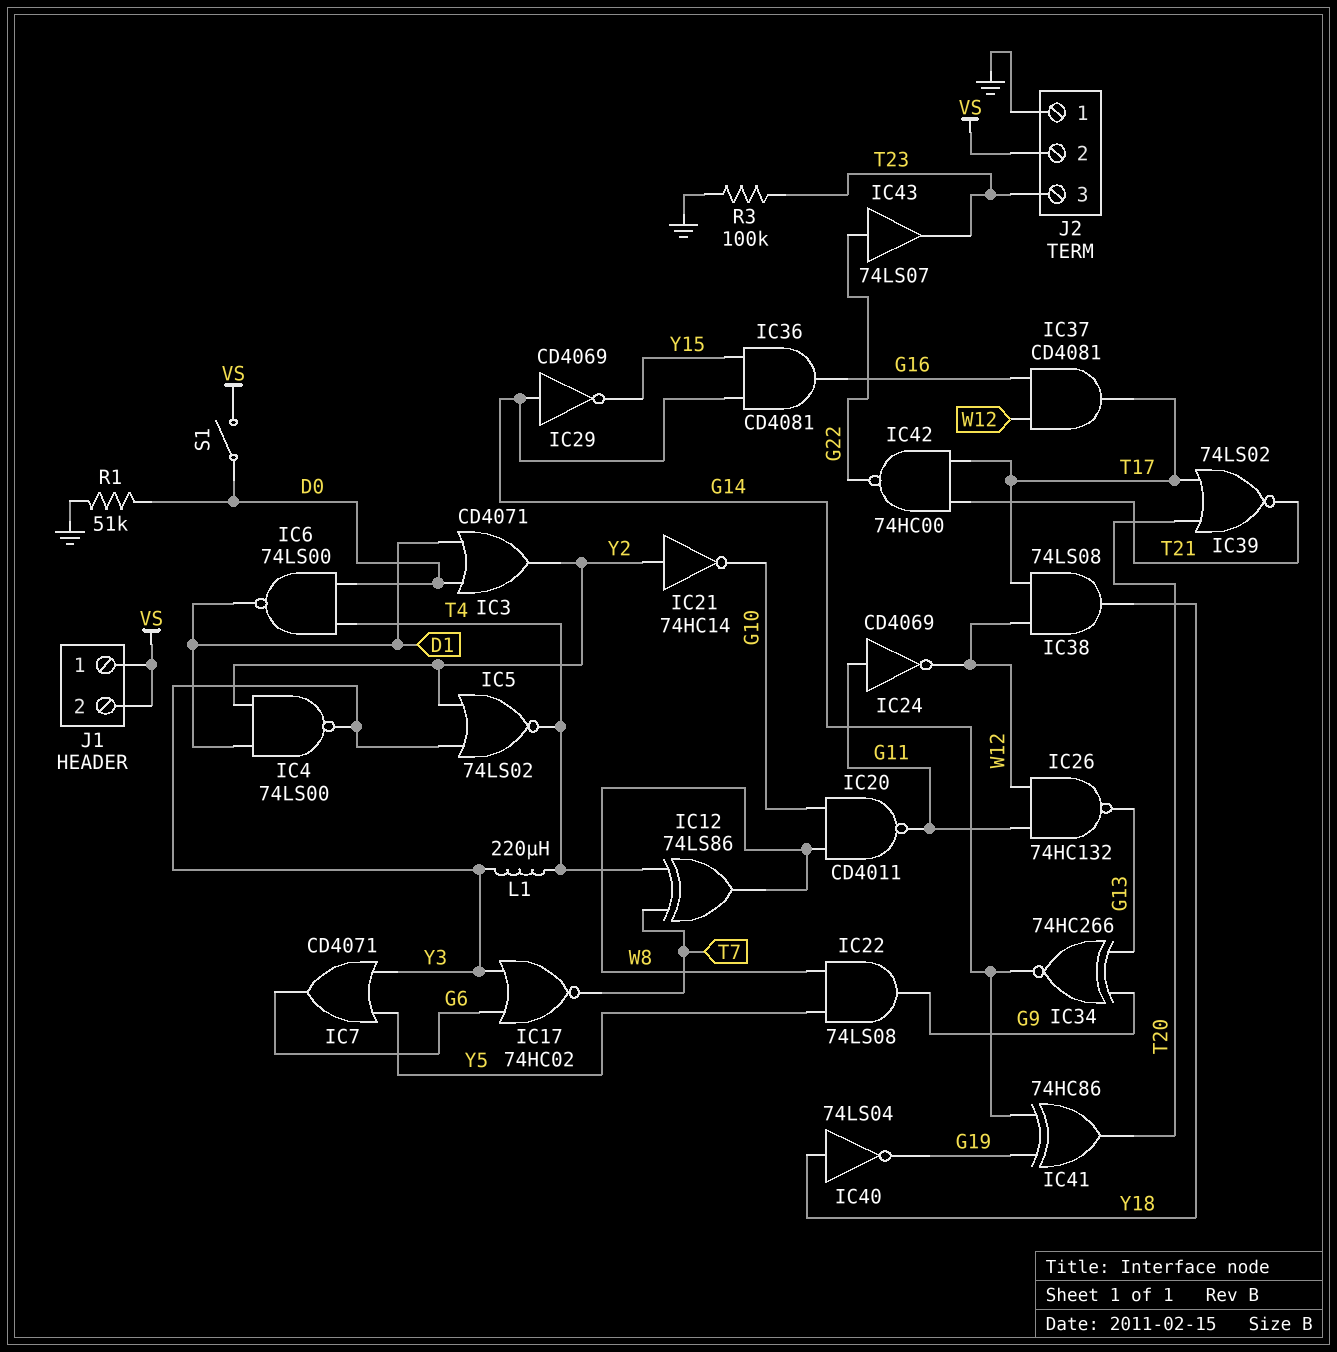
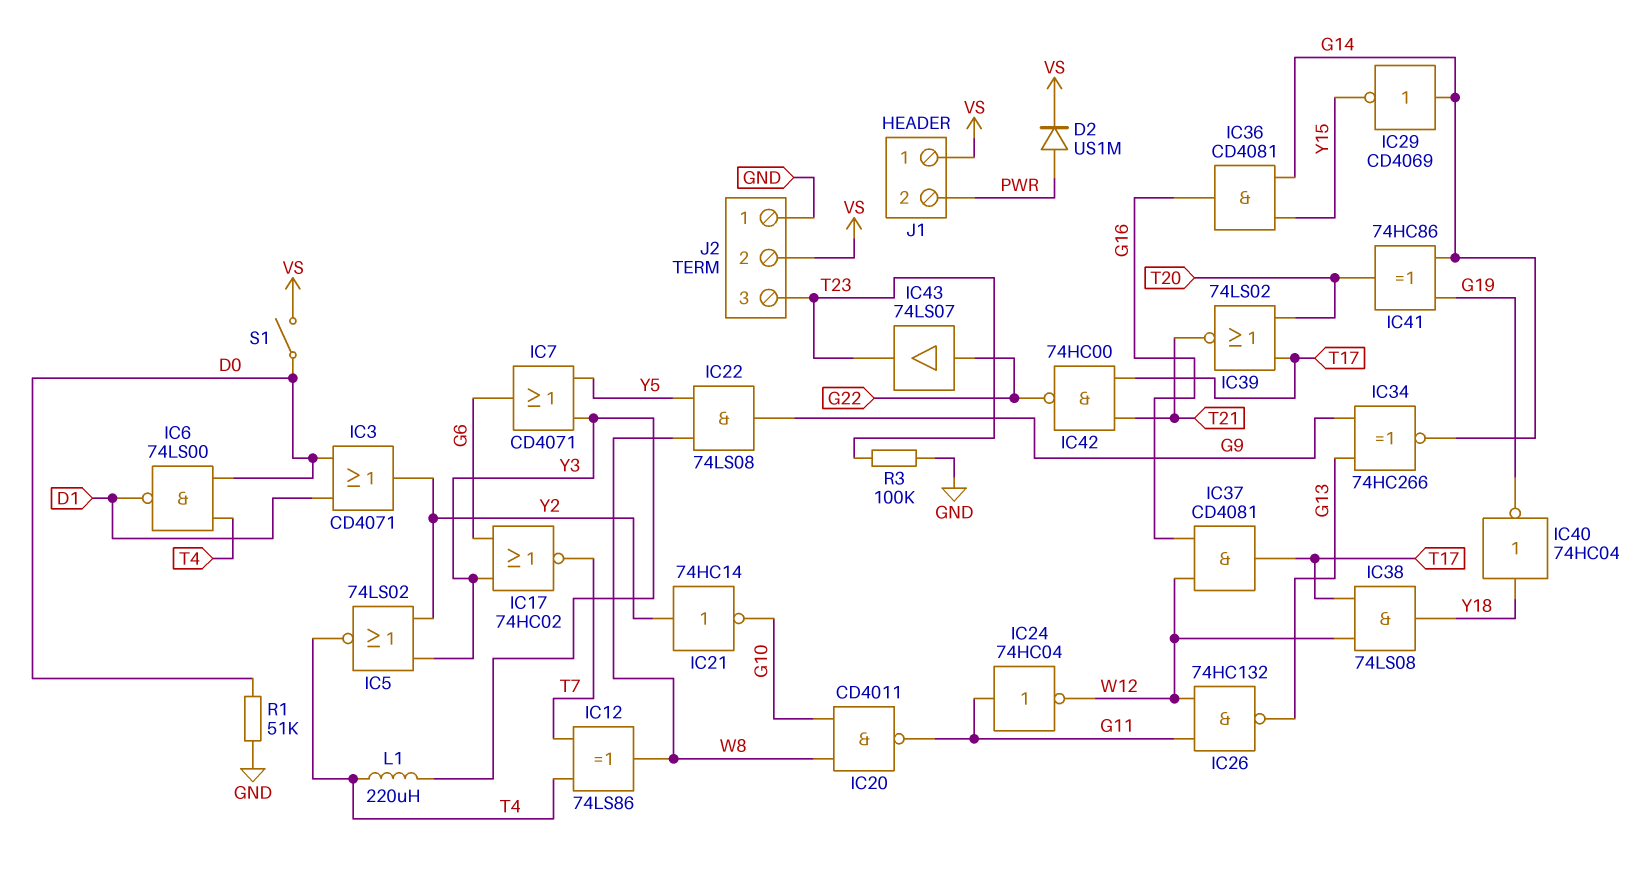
D2: none -> diode US1M (A PWR, K VS)
IC4: NAND 74LS00 (in D1, in Y2, out Y3) -> none
IC24: NOT CD4069 (in G11, out W12) -> NOT 74HC04 (in G11, out W12)
IC40: NOT 74LS04 (in Y18, out G19) -> NOT 74HC04 (in Y18, out G19)
J1 pin 2: VS -> PWR

